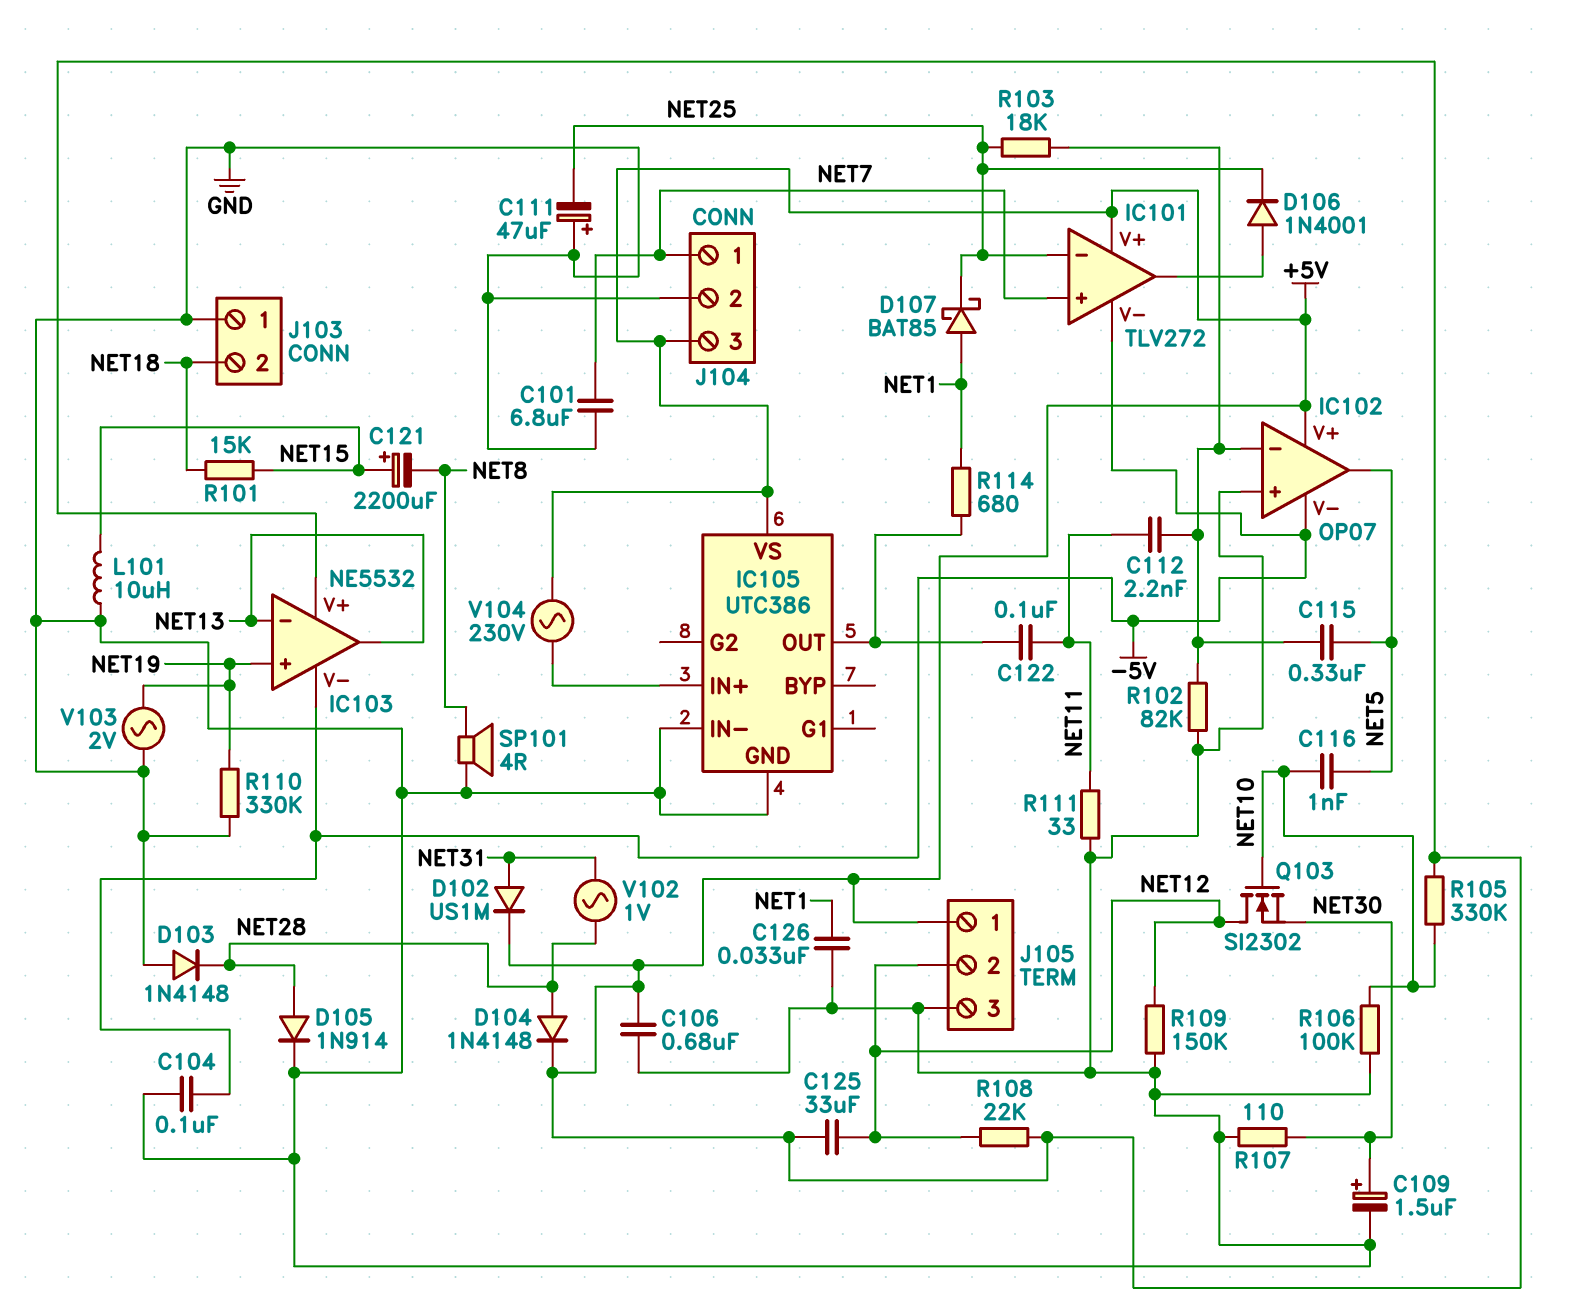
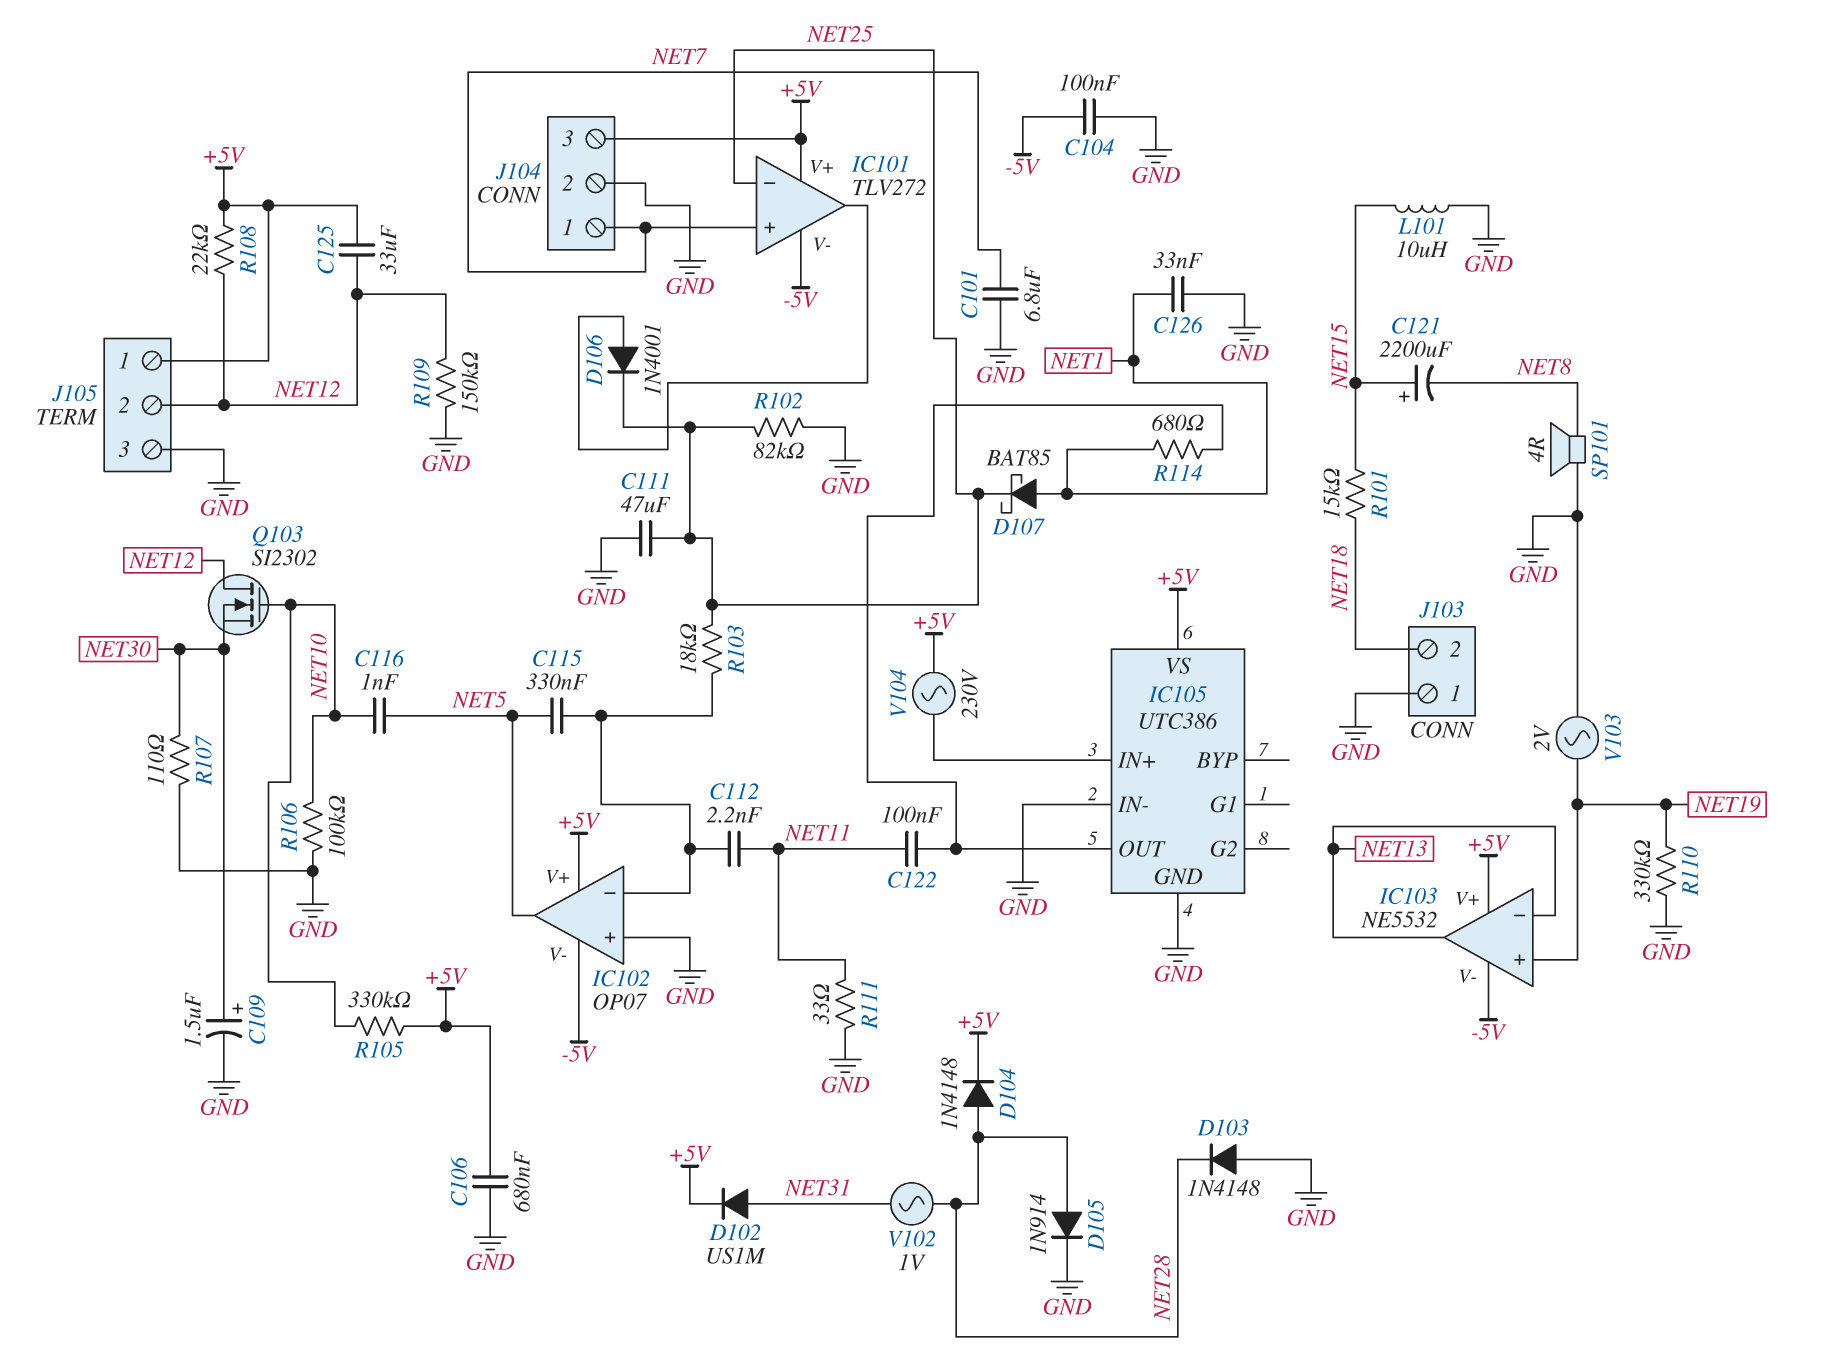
C111: 47uF (plus GND, minus NET25) -> 47uF (GND, NET25)
R102: 82k (GND, IC102/in-) -> 82k (GND, NET25)

